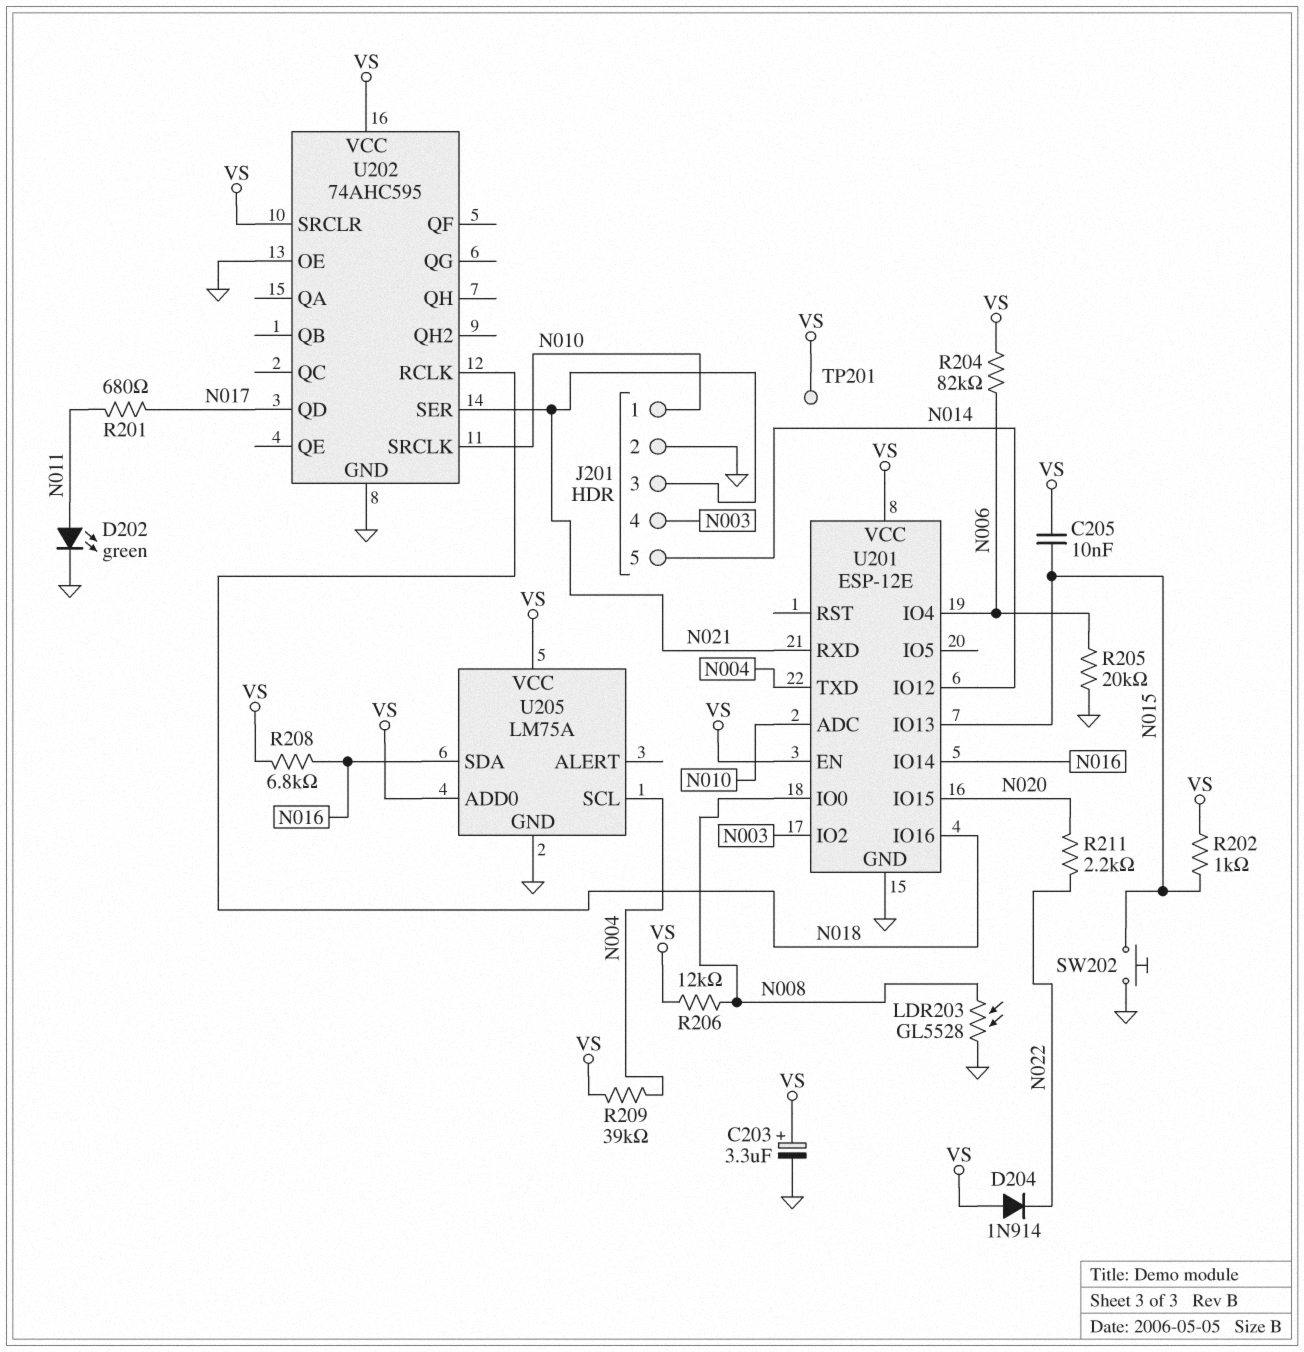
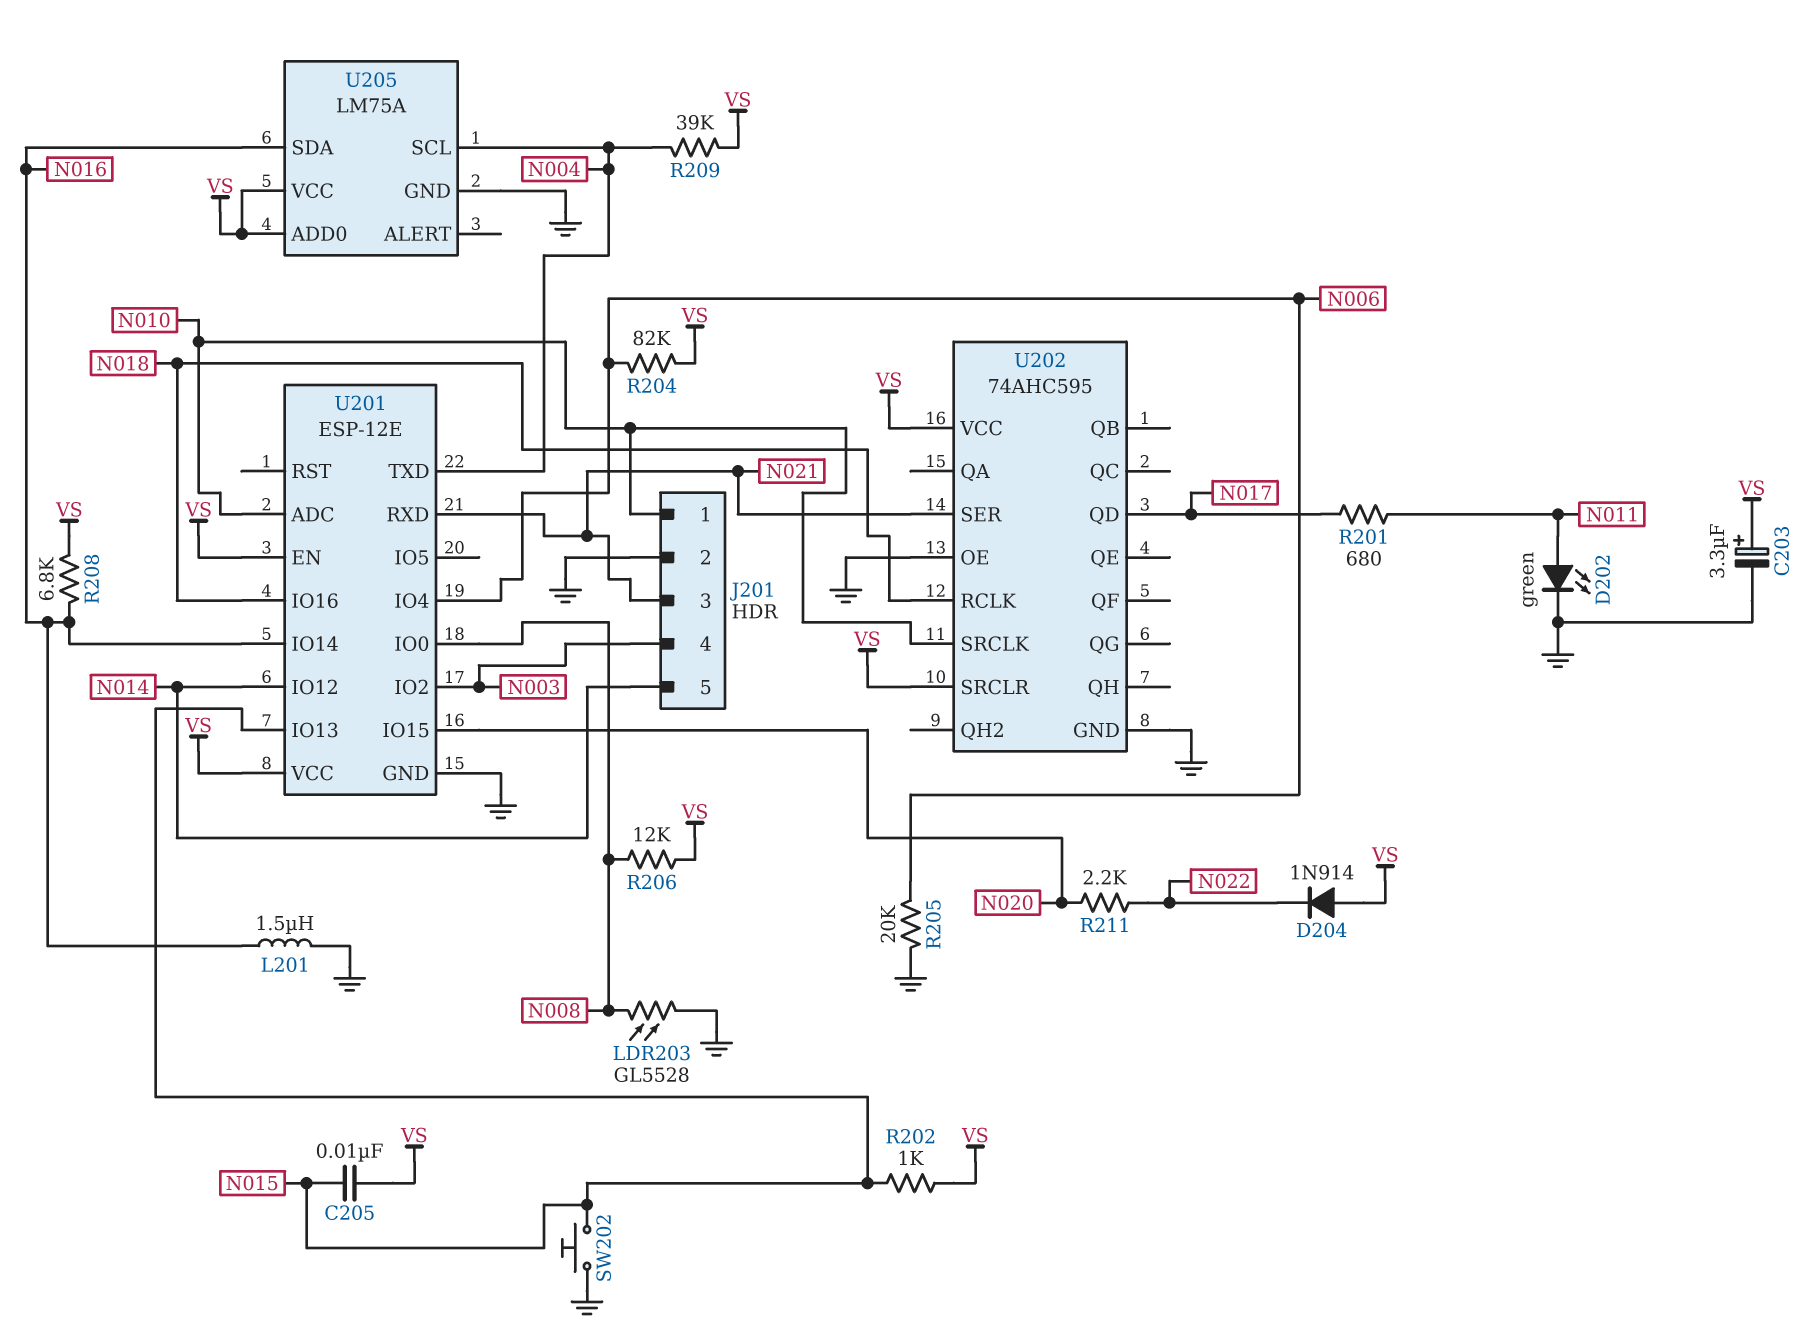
L201: none -> 1.5uH (GND, N016)
TP201: test point (VS) -> none

